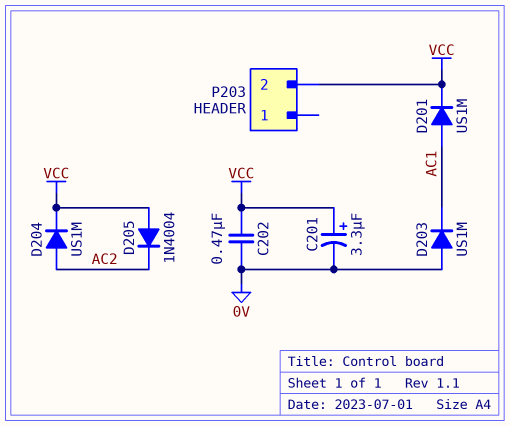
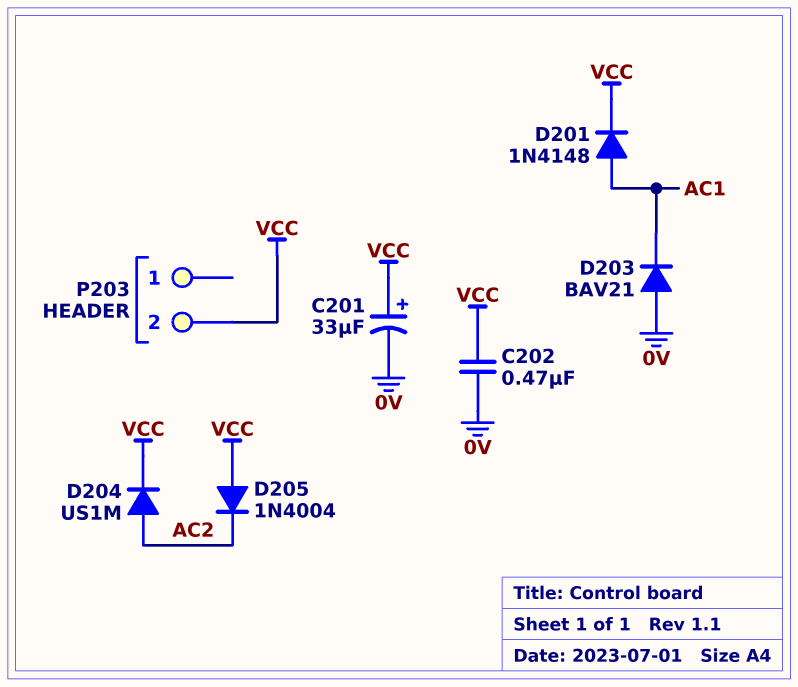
C201: 3.3uF (plus VCC, minus 0V) -> 33uF (plus VCC, minus 0V)
D201: diode US1M (A AC1, K VCC) -> diode 1N4148 (A AC1, K VCC)
D203: diode US1M (A 0V, K AC1) -> diode BAV21 (A 0V, K AC1)

